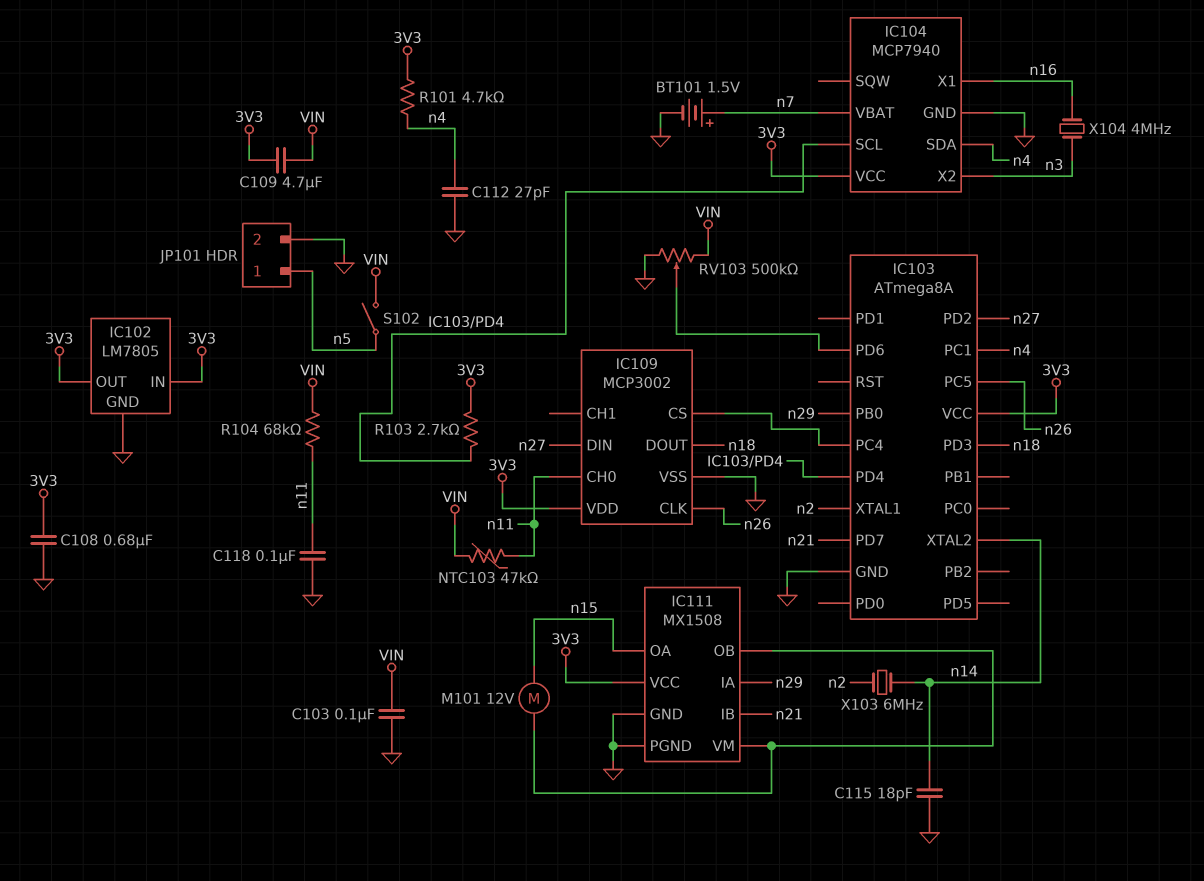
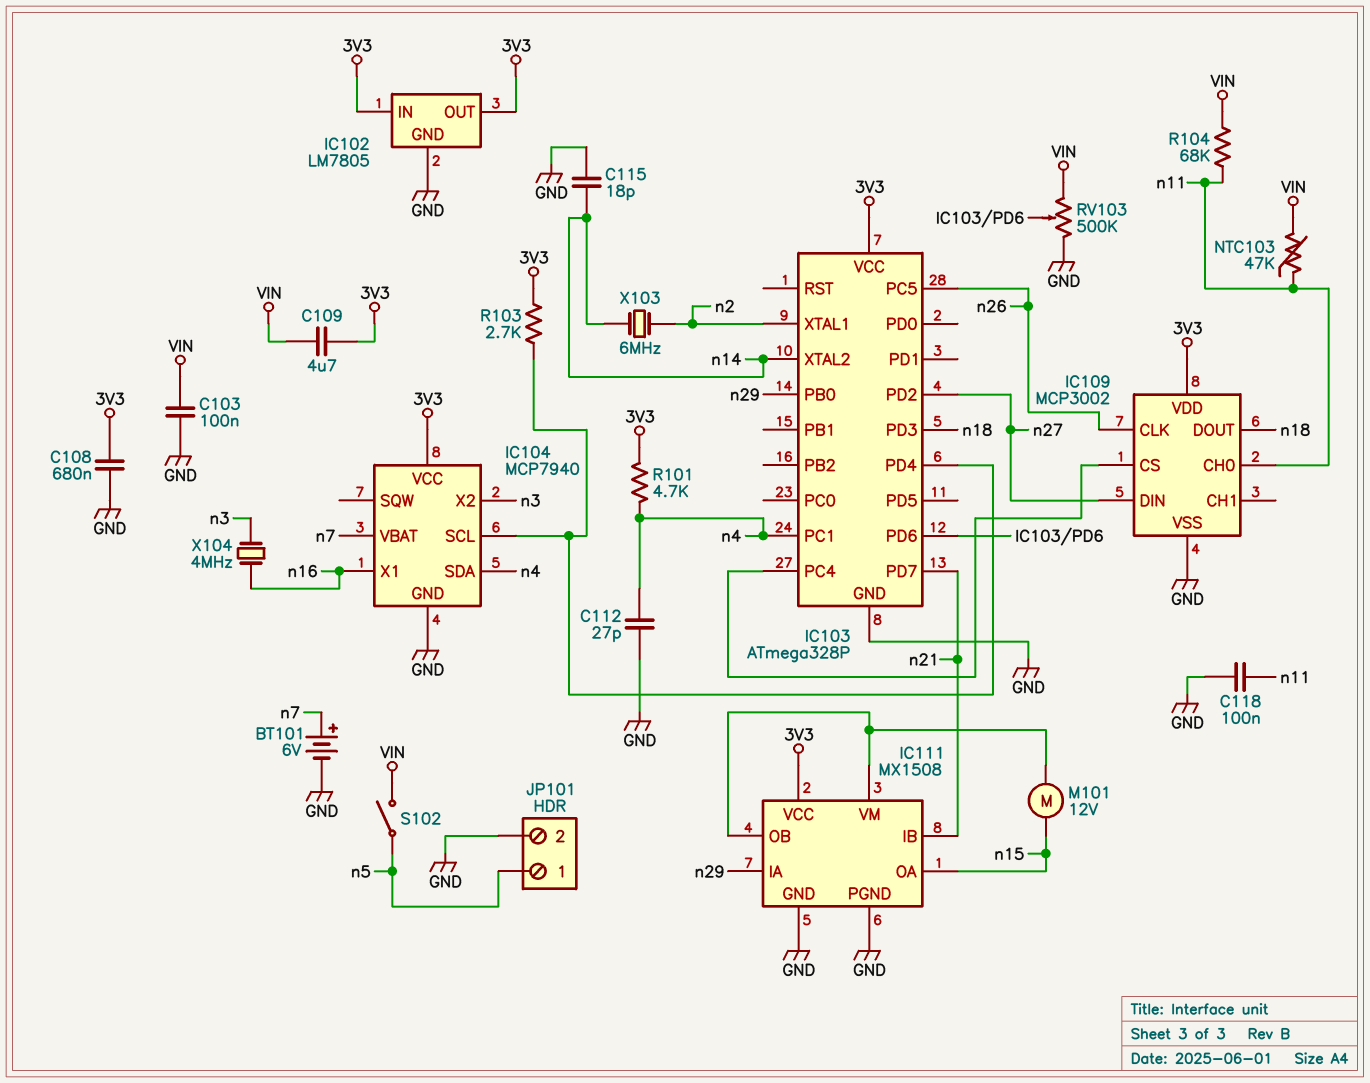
BT101: 1.5V (plus n7, minus GND) -> 6V (plus n7, minus GND)
IC103: ATmega8A -> ATmega328P

